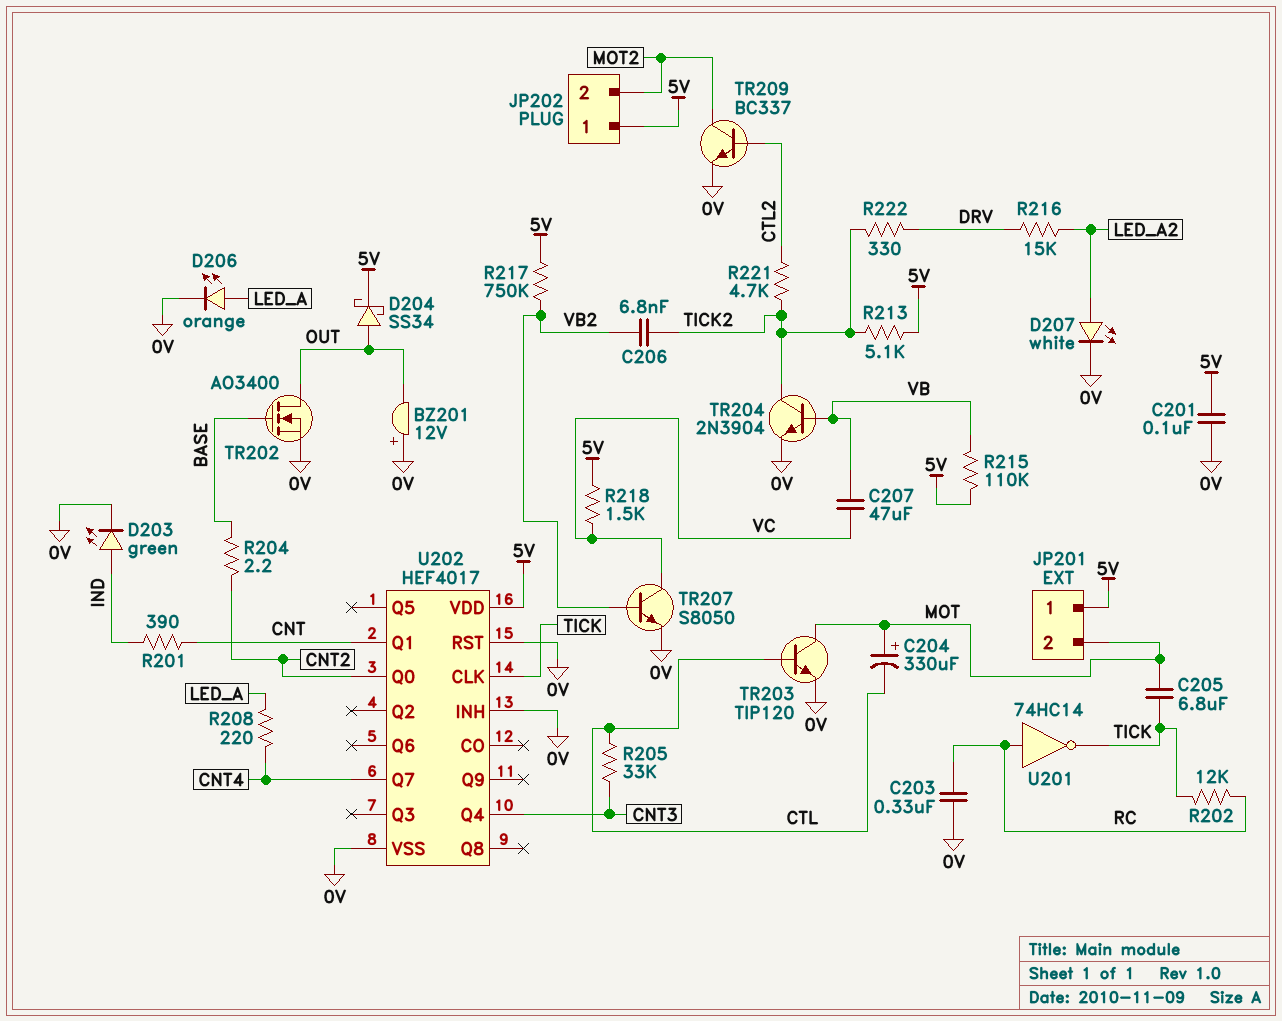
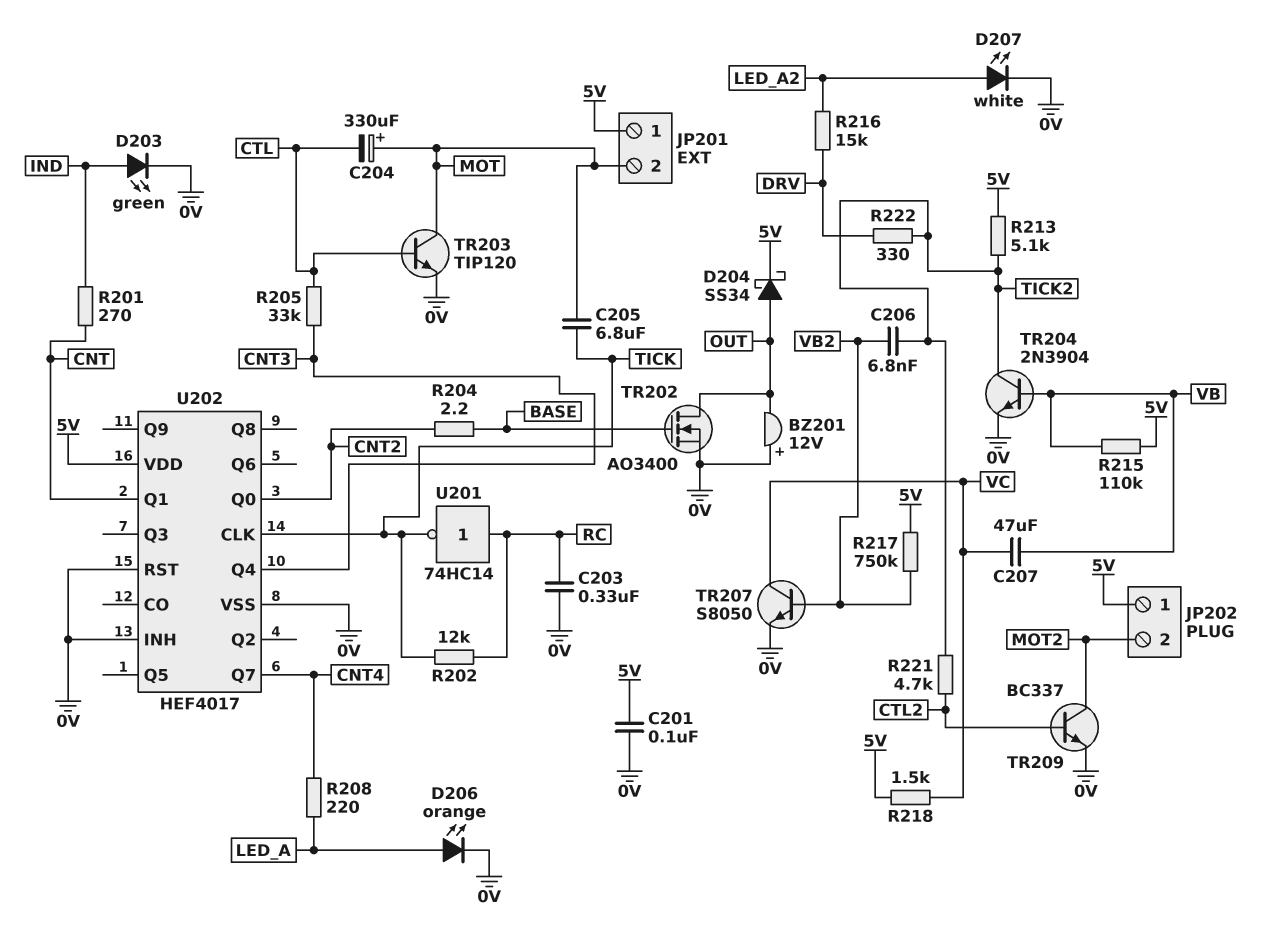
R201: 390 (CNT, IND) -> 270 (CNT, IND)

